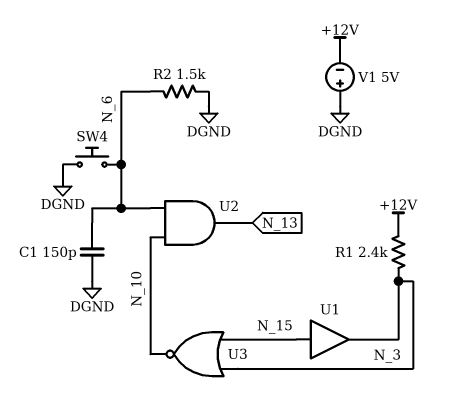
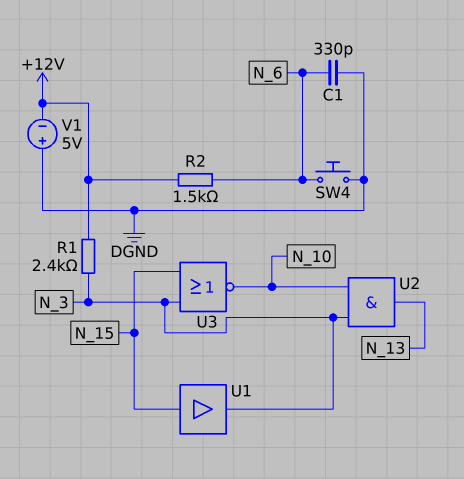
C1: 150pF (DGND, N_6) -> 330pF (DGND, N_6)
R2: 1.5k (DGND, N_6) -> 1.5k (+12V, N_6)
U2: AND (in N_6, in N_10, out N_13) -> AND (in N_3, in N_10, out N_13)

